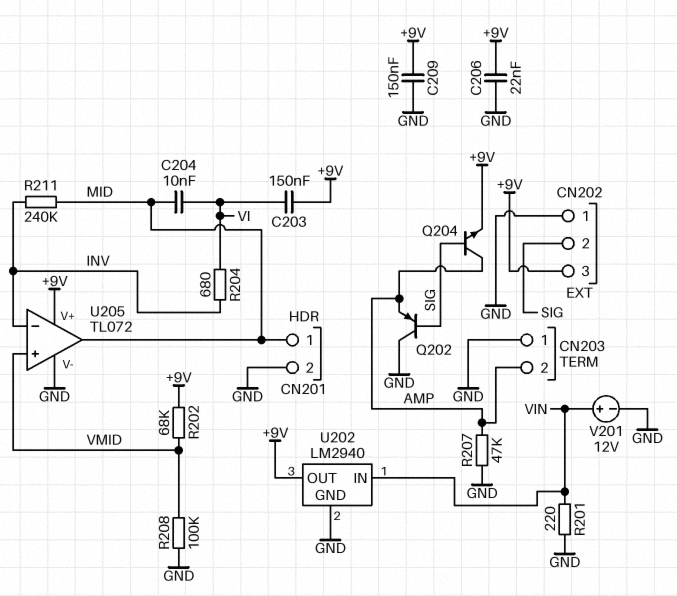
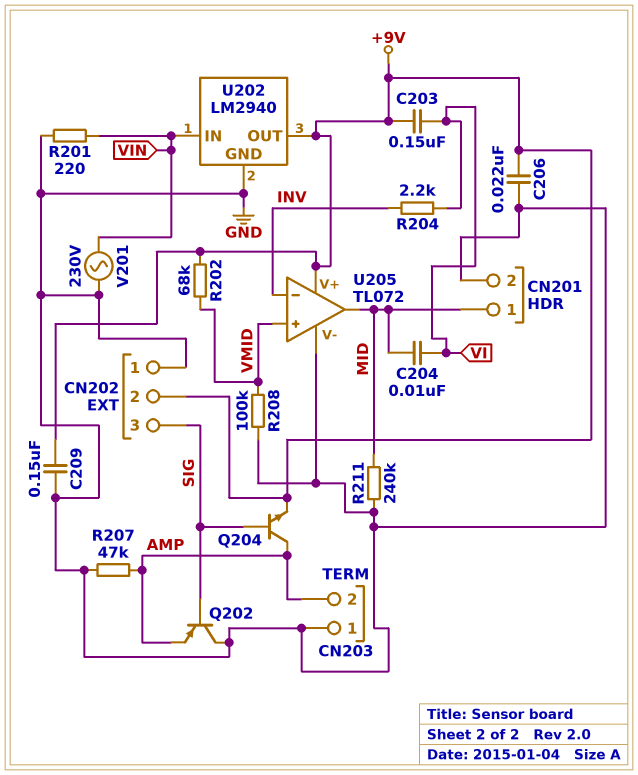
CN202 pin 2: SIG -> +9V
CN202 pin 3: +9V -> SIG
R204: 680 (INV, VI) -> 2.2k (INV, VI)
R211: 240k (INV, MID) -> 240k (GND, MID)
V201: 12V (plus VIN, minus GND) -> AC 230V (GND, VIN)

